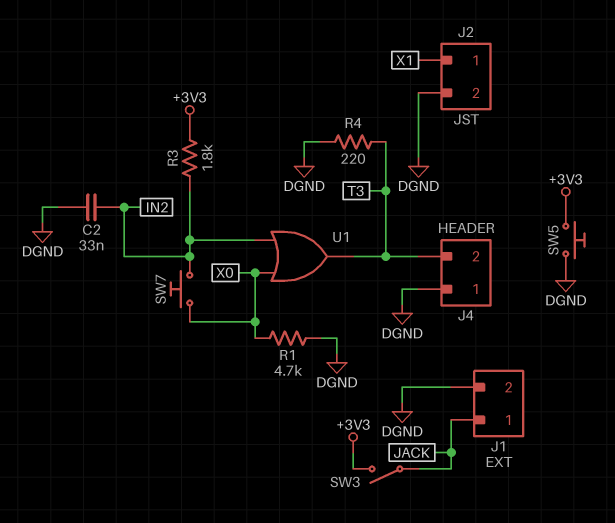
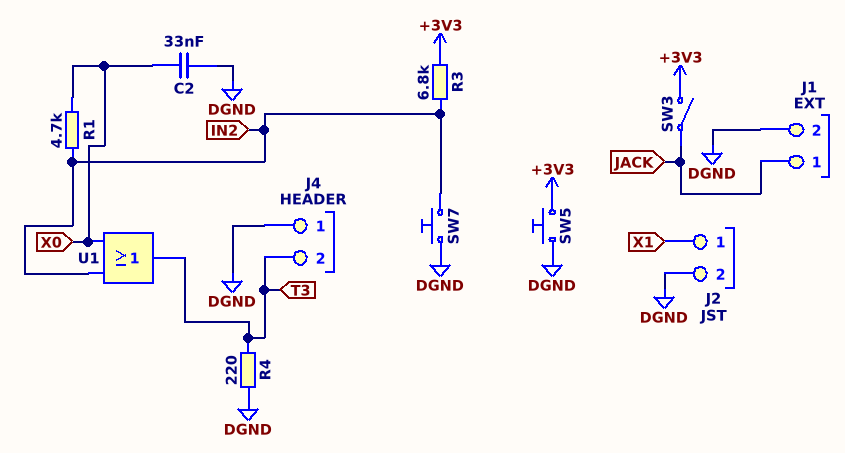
C2: 33nF (DGND, IN2) -> 33nF (DGND, X0)
R1: 4.7k (DGND, X0) -> 4.7k (IN2, X0)
R3: 1.8k (+3V3, IN2) -> 6.8k (+3V3, IN2)
SW7: button (IN2, X0) -> button (DGND, IN2)

